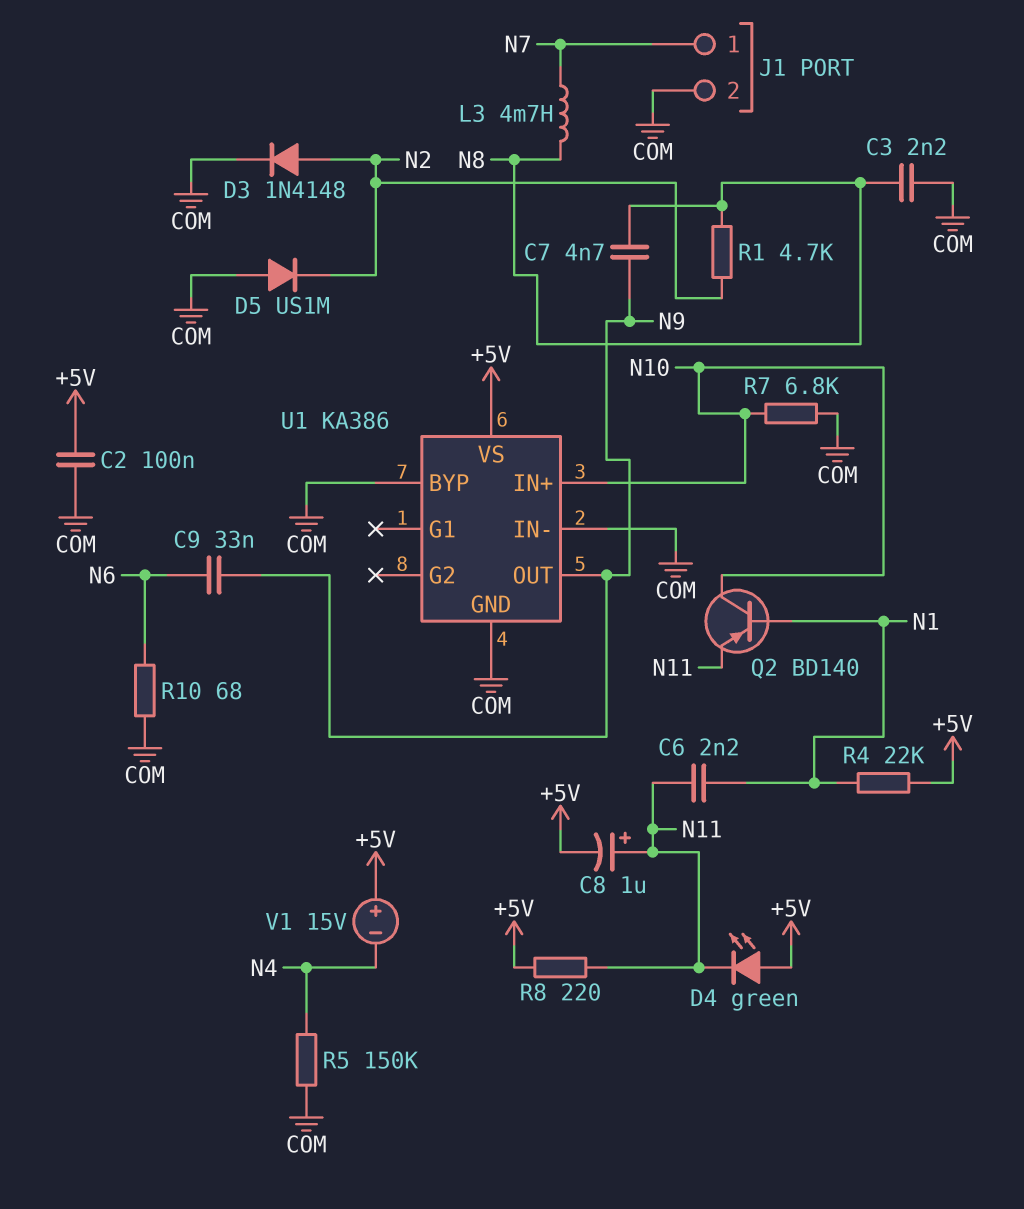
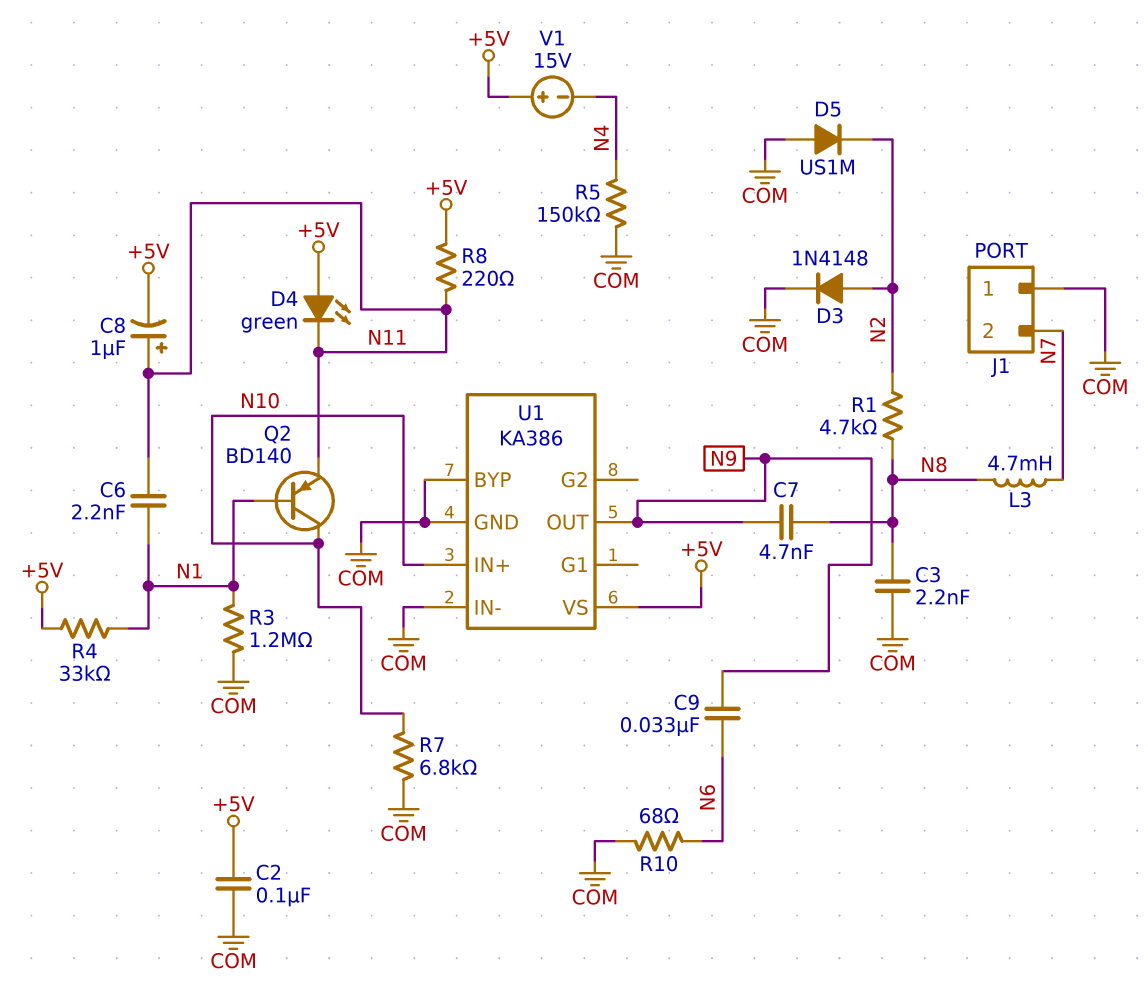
J1 pin 1: N7 -> COM
J1 pin 2: COM -> N7
R3: none -> 1.2M (COM, N1)
R4: 22k (+5V, N1) -> 33k (+5V, N1)

